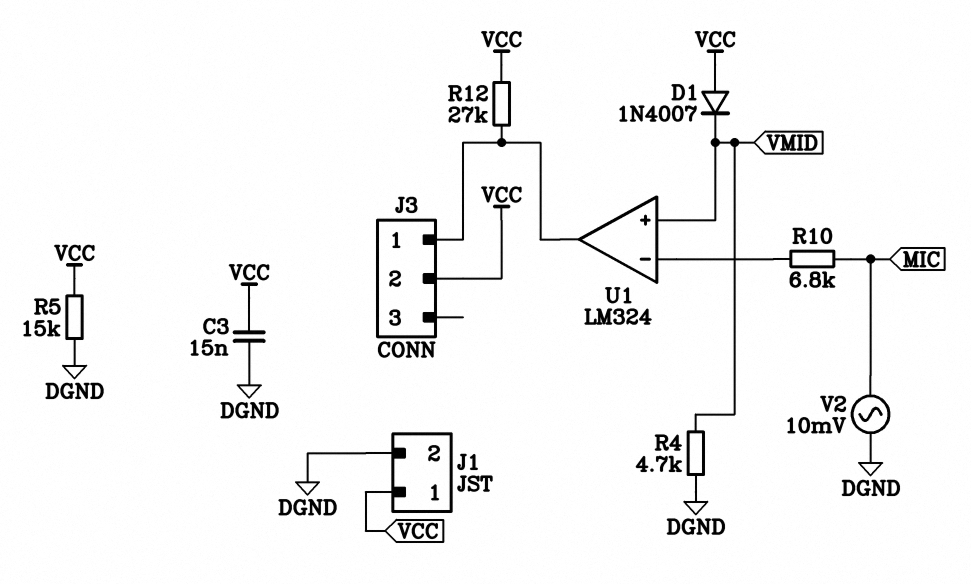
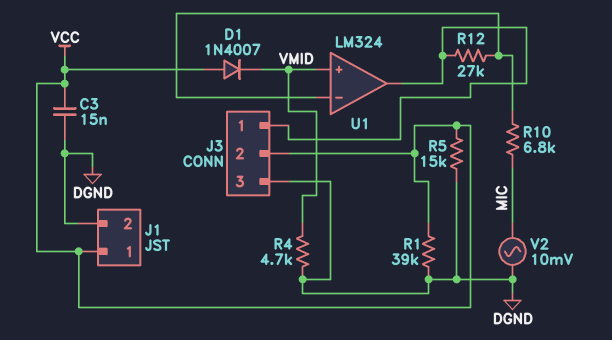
J3 pin 3: none -> DGND
R1: none -> 39k (DGND, VCC)
R12: 27k (J3/1, VCC) -> 27k (J3/1, U1/in-)

